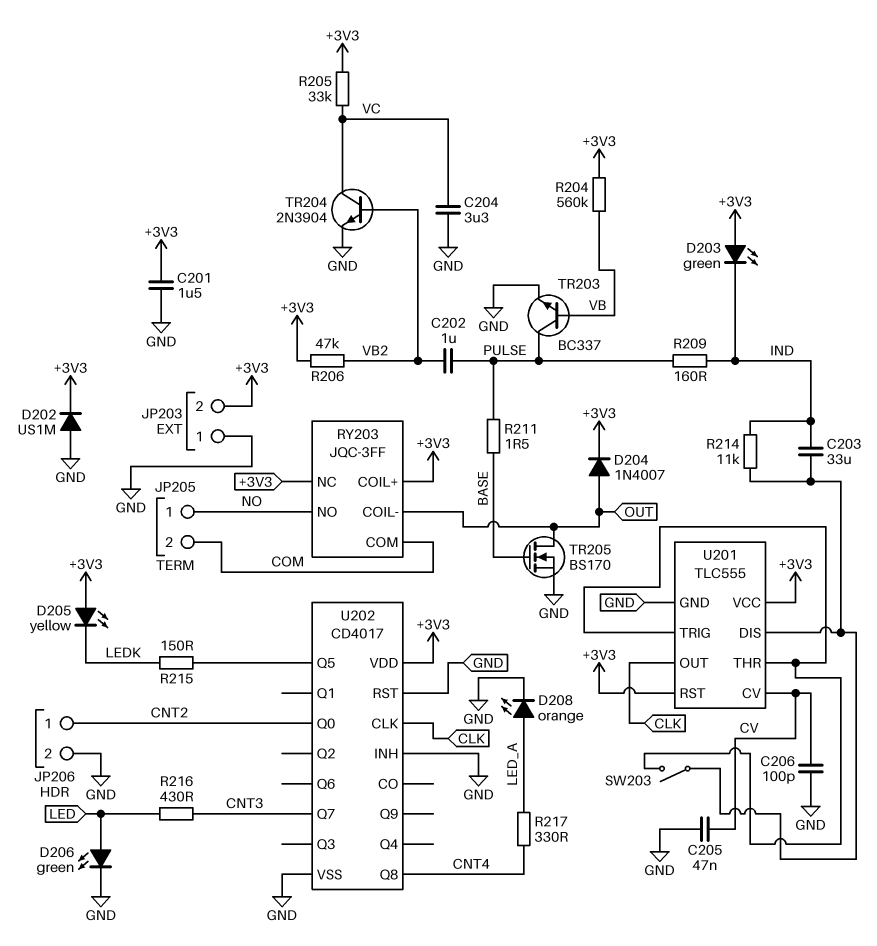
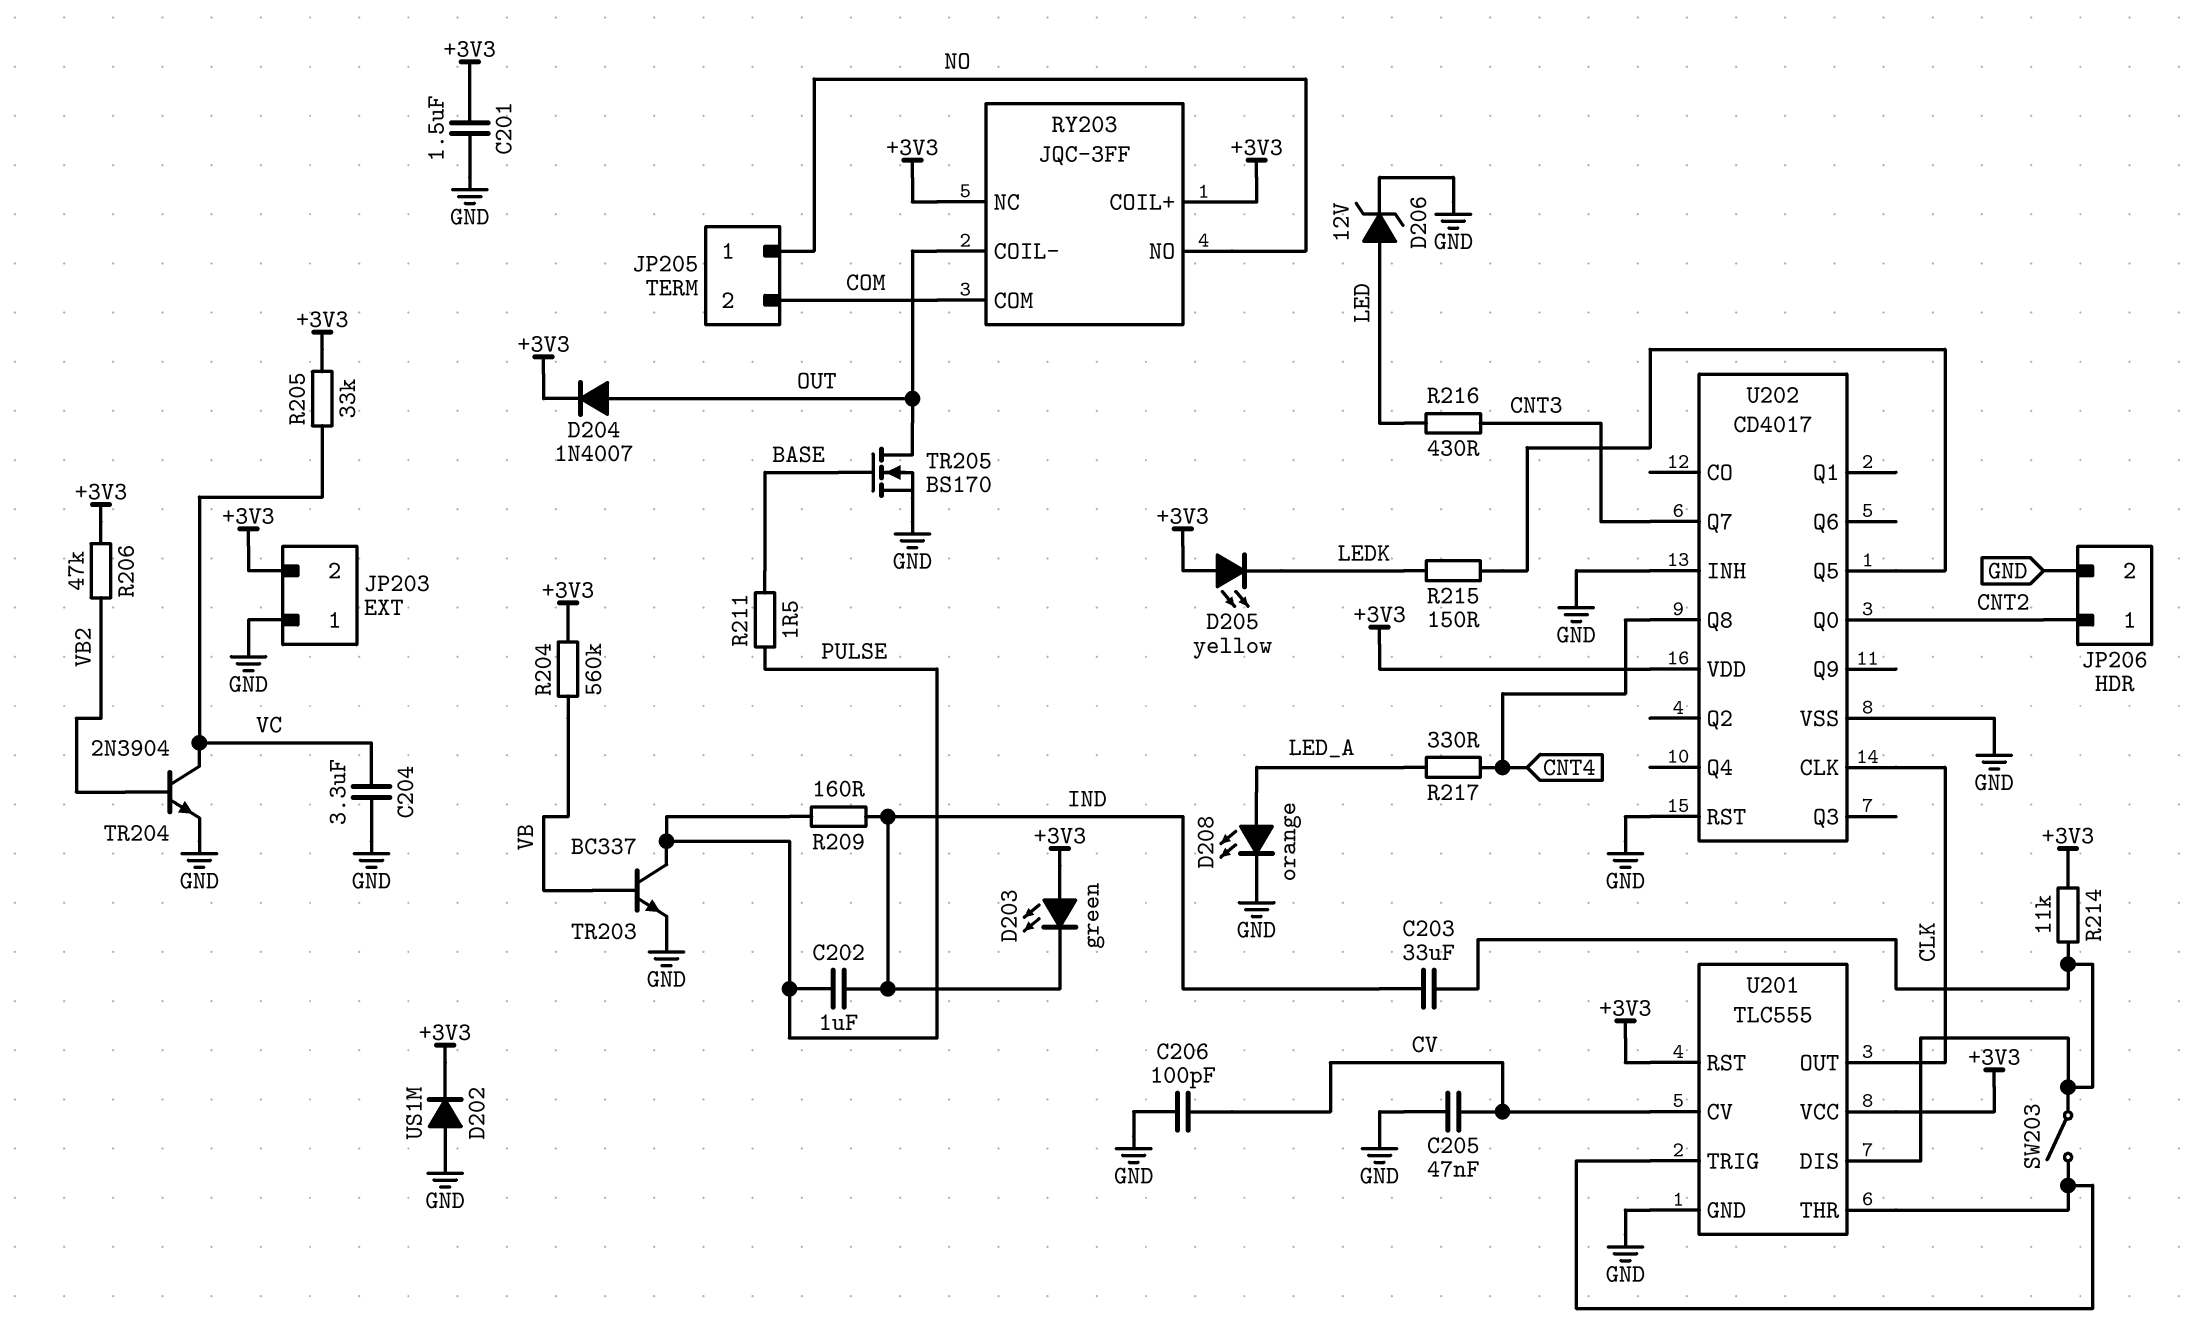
C202: 1uF (PULSE, VB2) -> 1uF (IND, PULSE)
D206: LED green (A LED, K GND) -> zener 12V (A LED, K GND)
R214: 11k (IND, U201/DIS) -> 11k (+3V3, U201/DIS)

